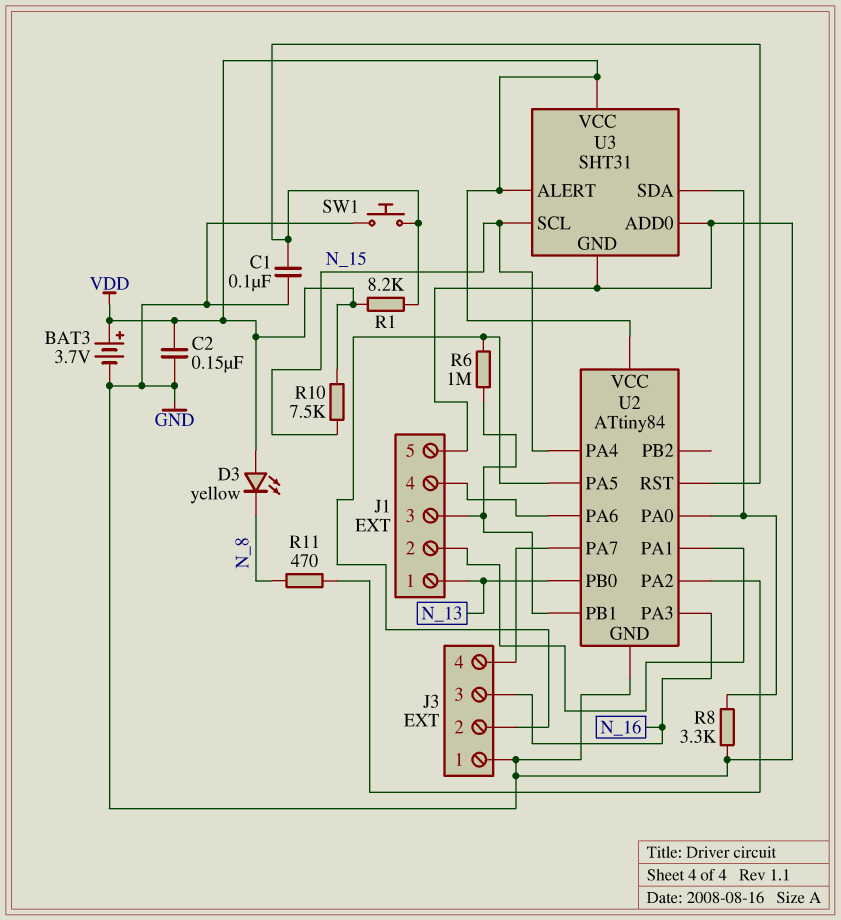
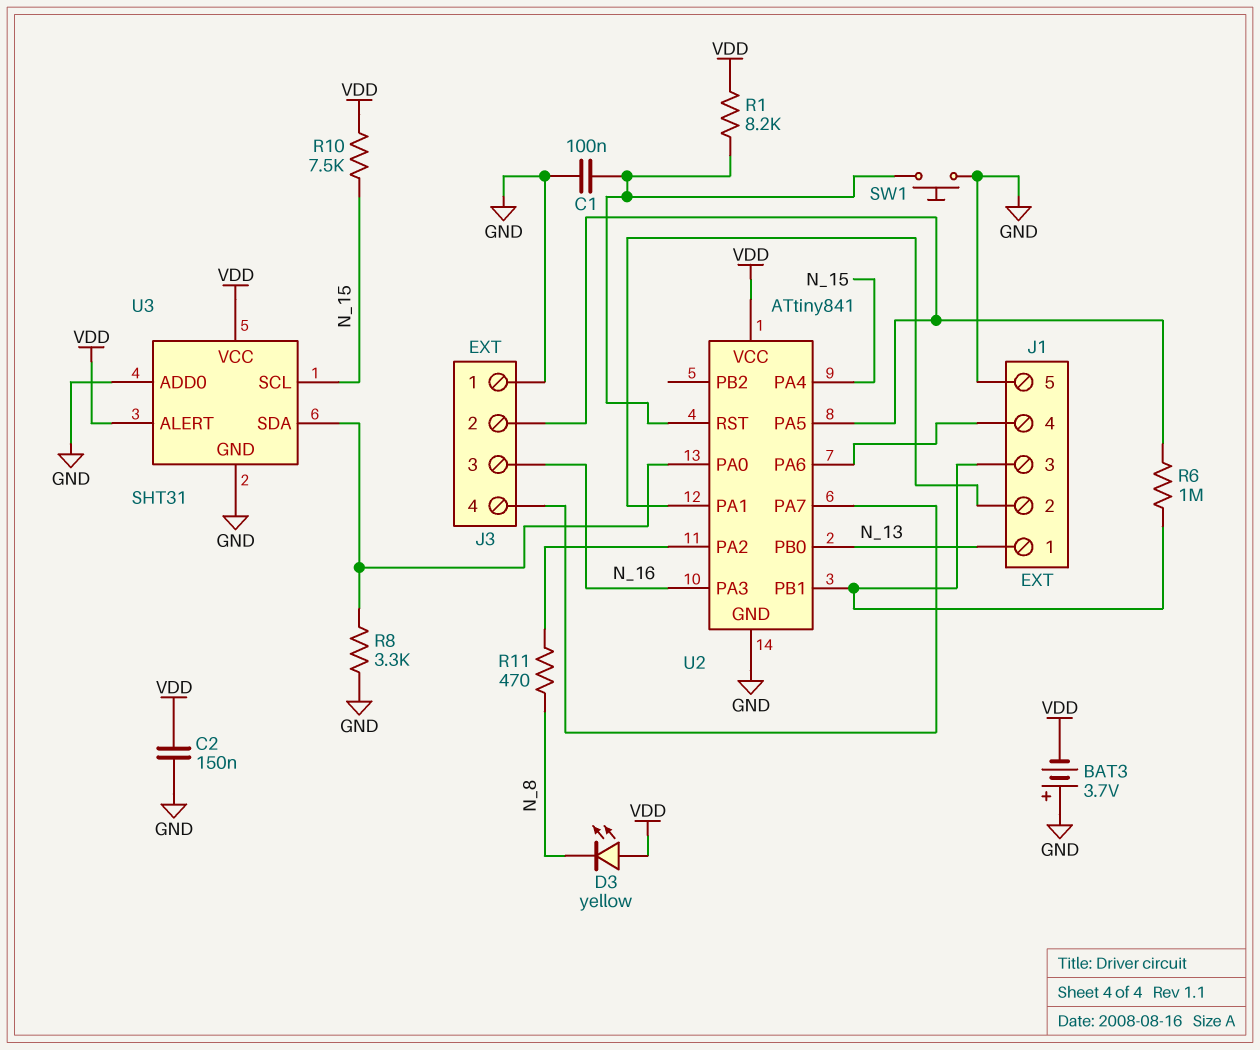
BAT3: 3.7V (plus VDD, minus GND) -> 3.7V (plus GND, minus VDD)
U2: ATtiny84 -> ATtiny841

